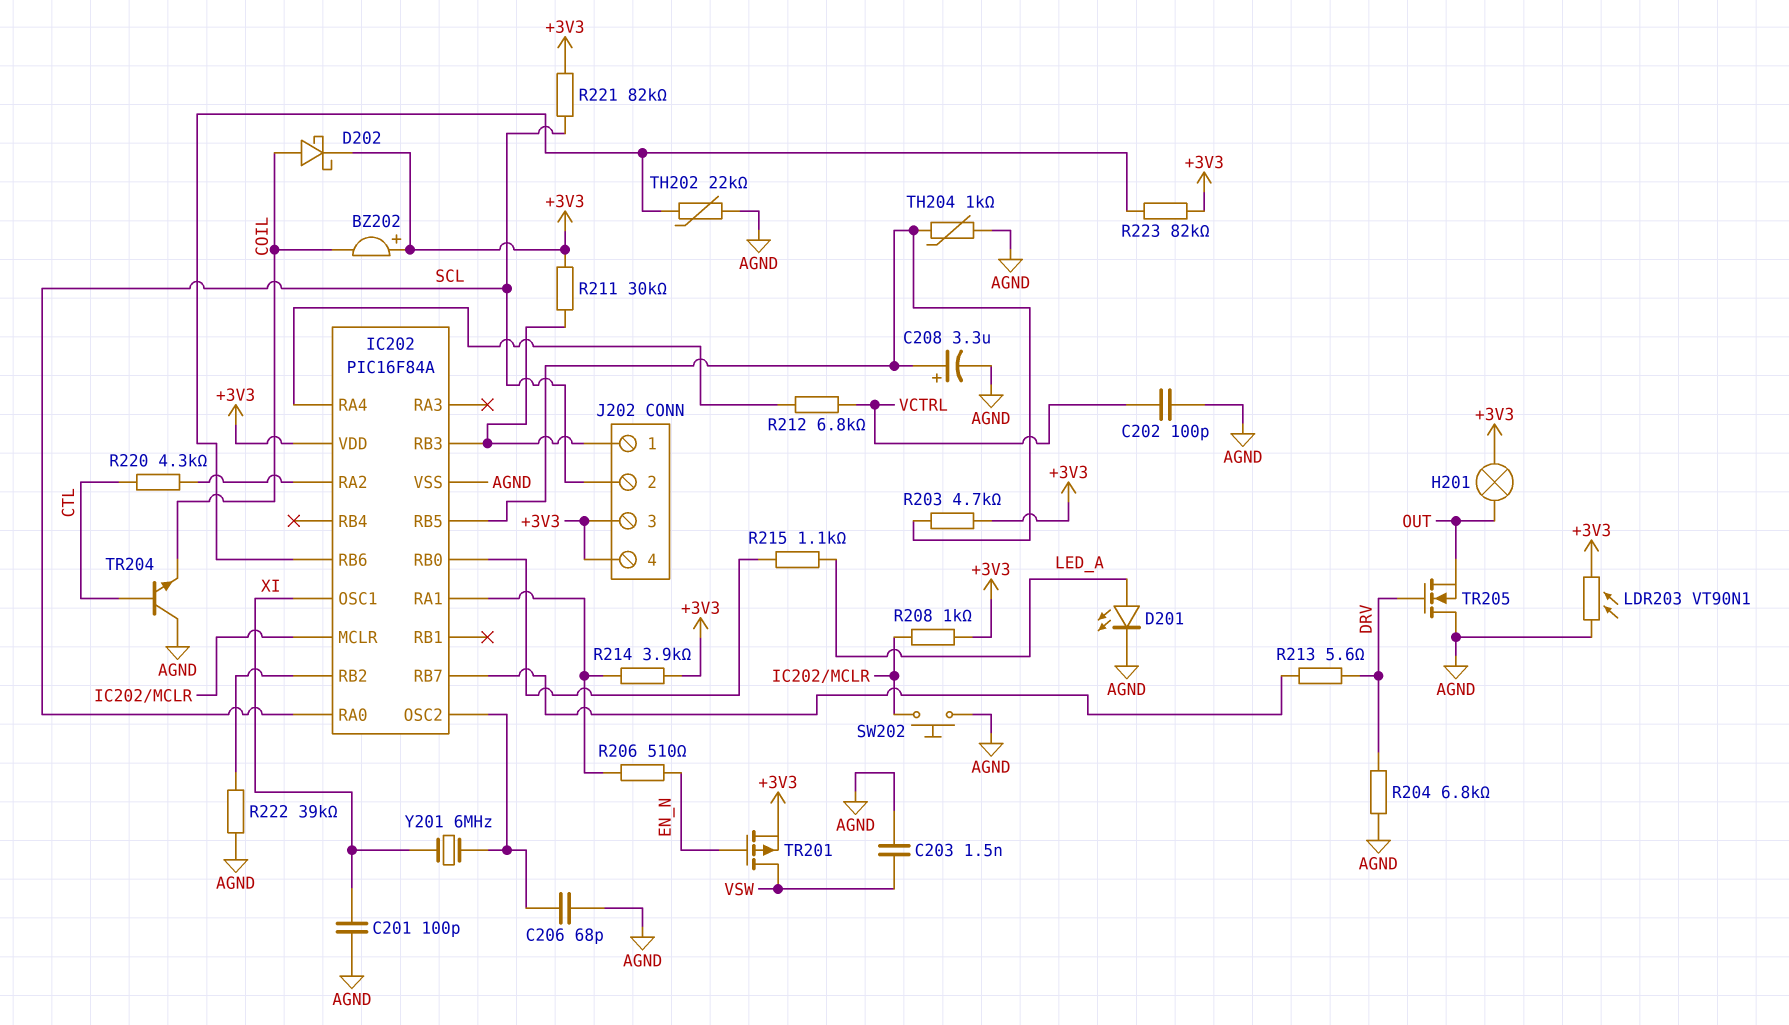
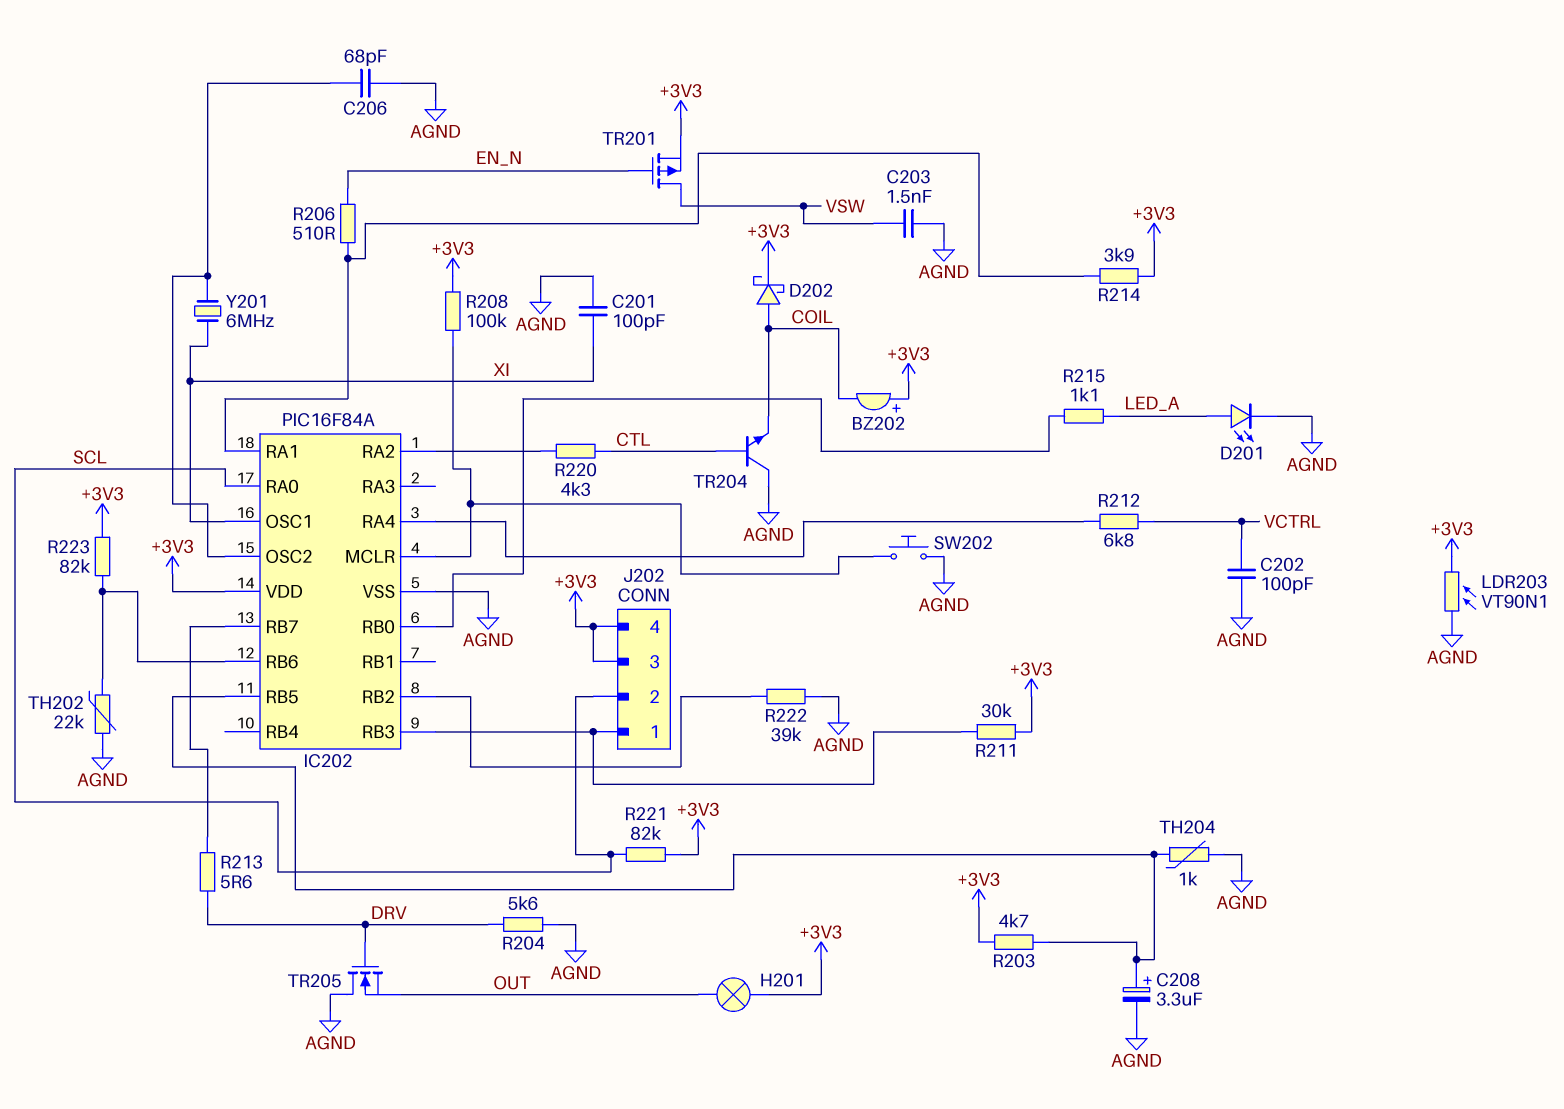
R204: 6.8k (AGND, DRV) -> 5.6k (AGND, DRV)
R208: 1k (+3V3, IC202/MCLR) -> 100k (+3V3, IC202/MCLR)

